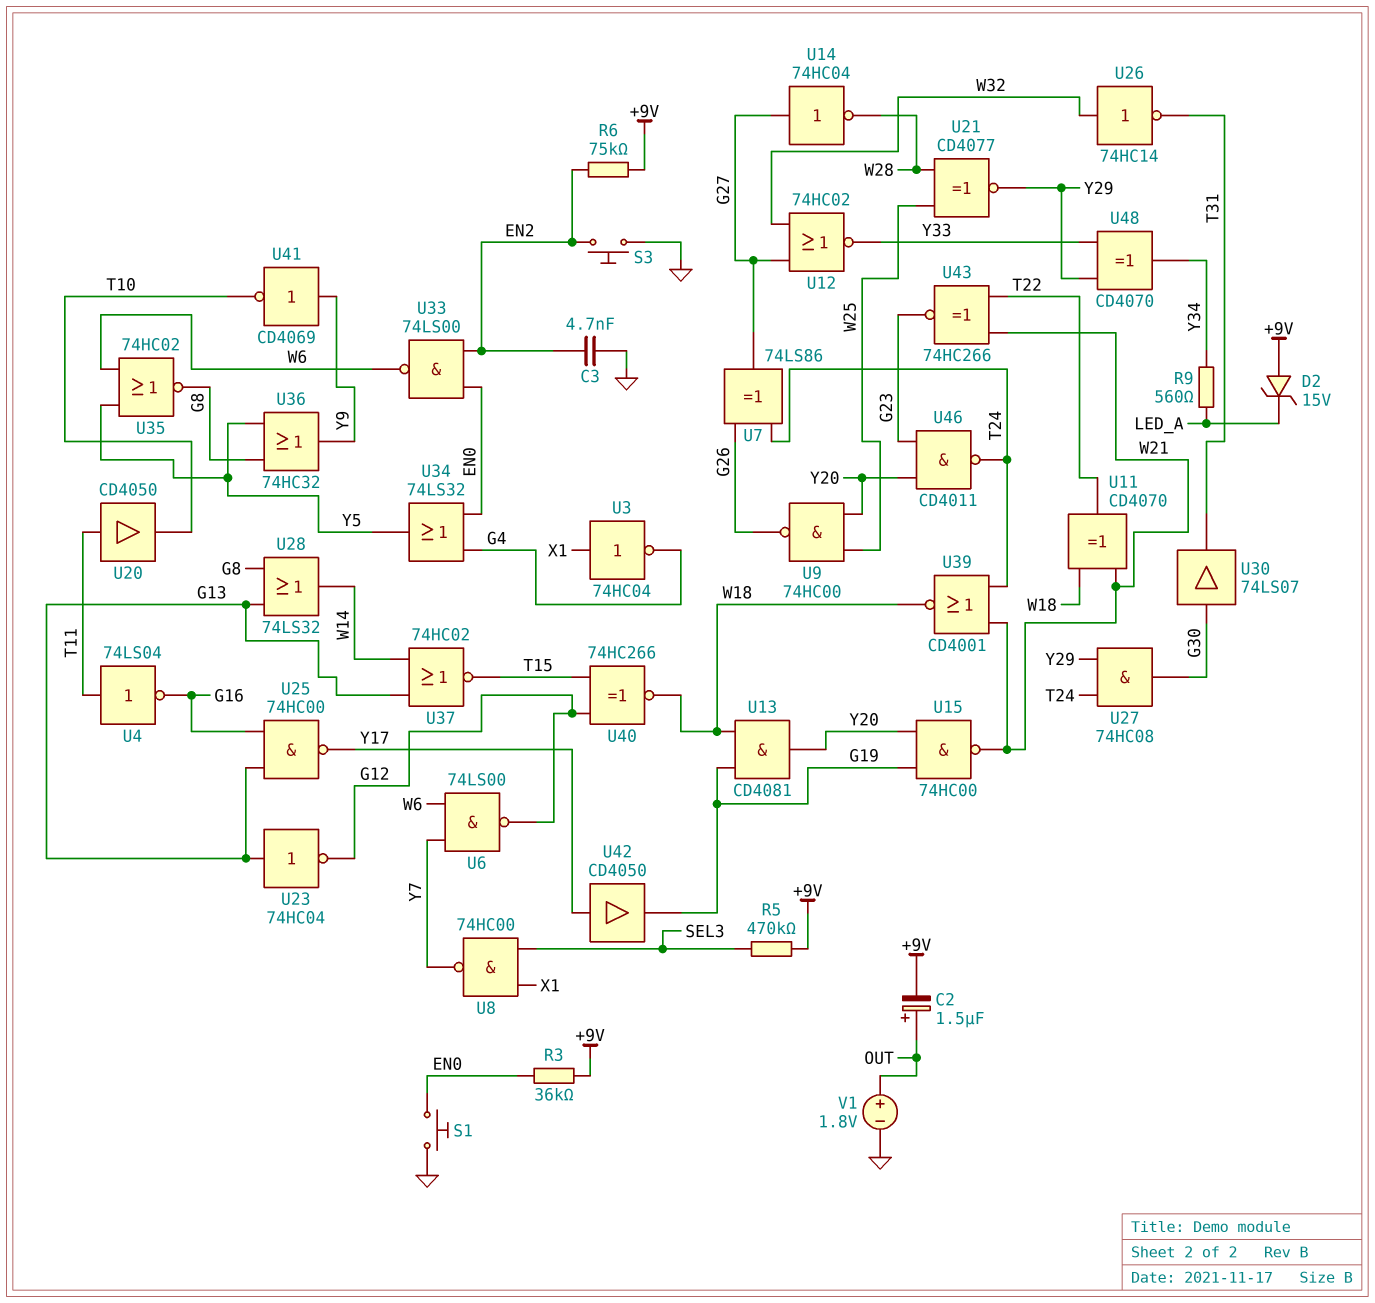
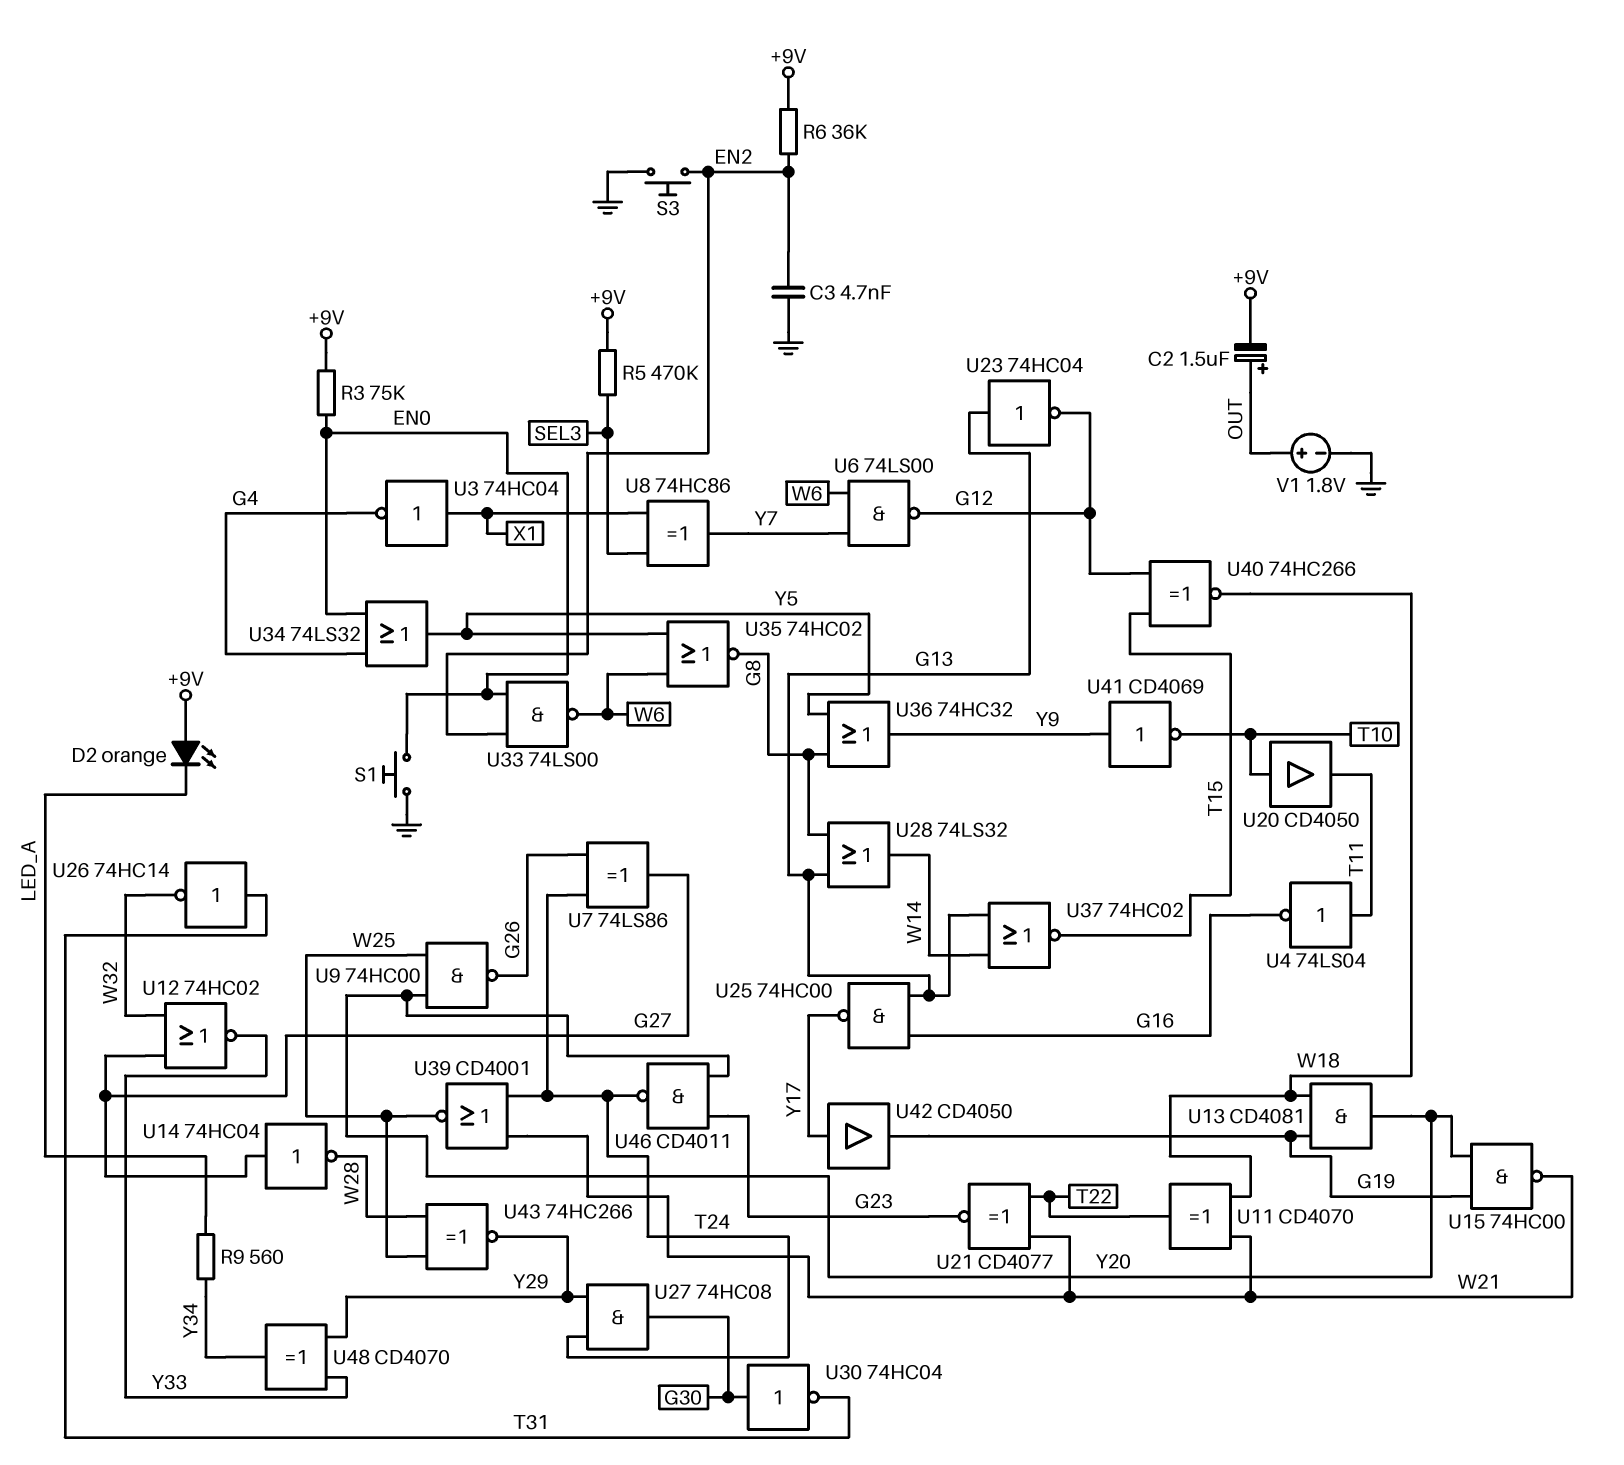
D2: zener 15V (A +9V, K LED_A) -> LED orange (A +9V, K LED_A)
R3: 36k (+9V, EN0) -> 75k (+9V, EN0)
R6: 75k (+9V, EN2) -> 36k (+9V, EN2)
U8: NAND 74HC00 (in SEL3, in X1, out Y7) -> XOR 74HC86 (in SEL3, in X1, out Y7)
U20: buffer CD4050 (in T11, out T10) -> buffer CD4050 (in T10, out T11)
U21: XNOR CD4077 (in W25, in W28, out Y29) -> XNOR CD4077 (in T22, in W21, out G23)
U26: NOT 74HC14 (in W32, out T31) -> NOT 74HC14 (in T31, out W32)
U30: buffer 74LS07 (in G30, out T31) -> NOT 74HC04 (in G30, out T31)
U39: NOR CD4001 (in T24, in W21, out W18) -> NOR CD4001 (in T24, in W21, out W25)
U43: XNOR 74HC266 (in T22, in W21, out G23) -> XNOR 74HC266 (in W25, in W28, out Y29)

